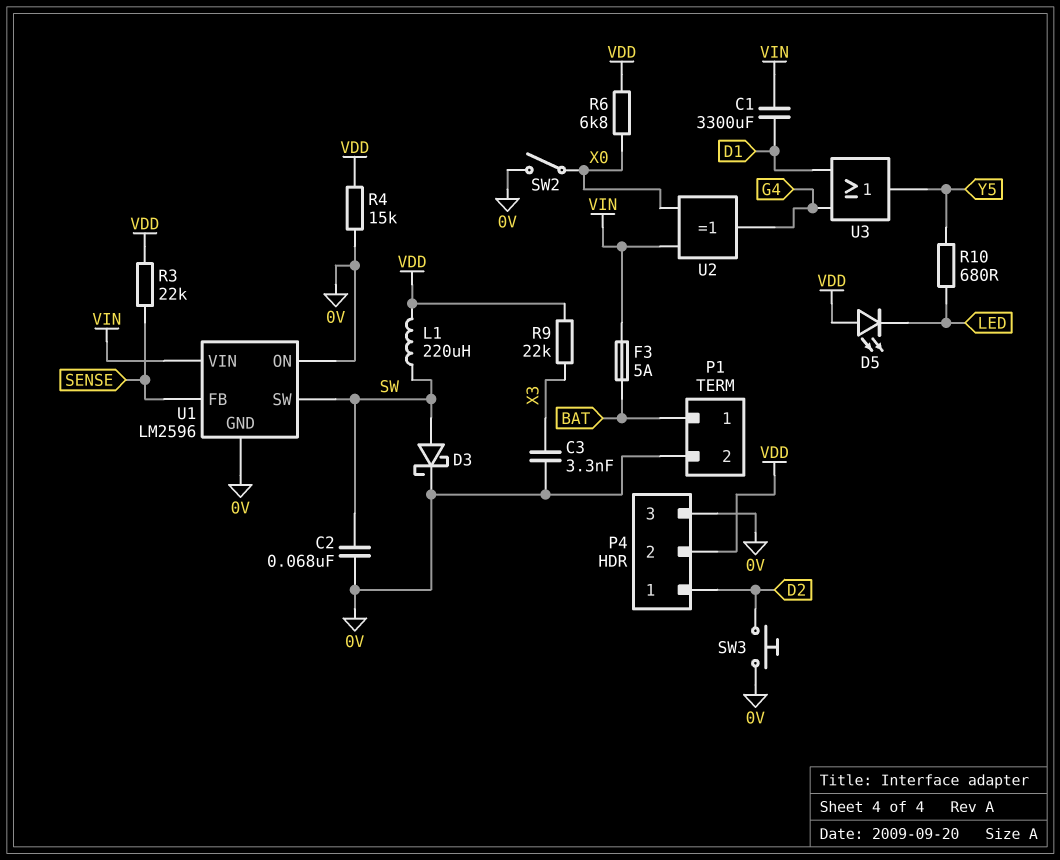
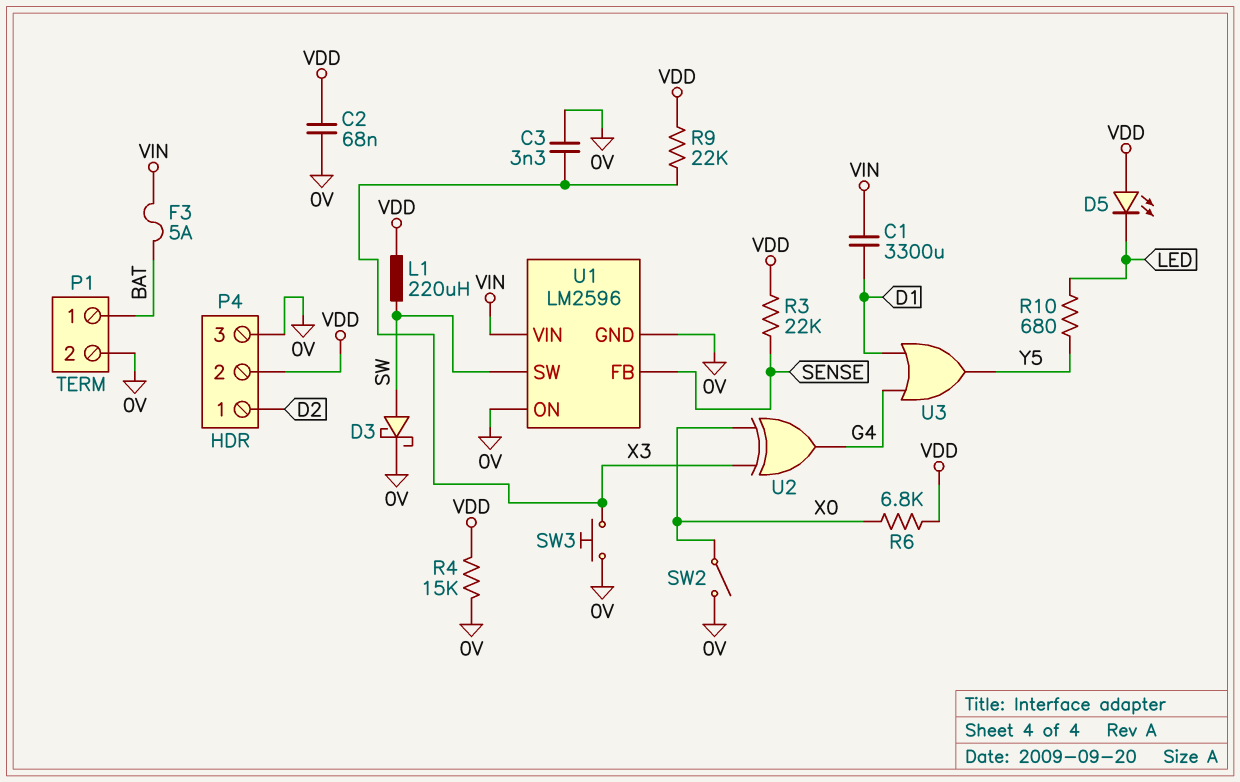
C2: 68nF (0V, SW) -> 68nF (0V, VDD)
SW3: button (0V, D2) -> button (0V, X3)
U2: XOR (in VIN, in X0, out G4) -> XOR (in X0, in X3, out G4)

